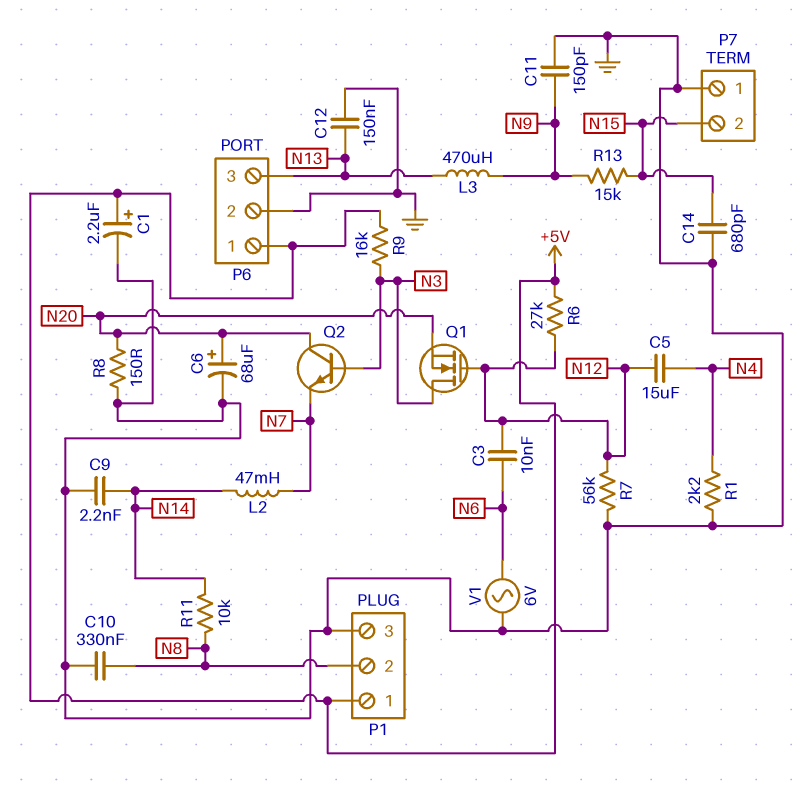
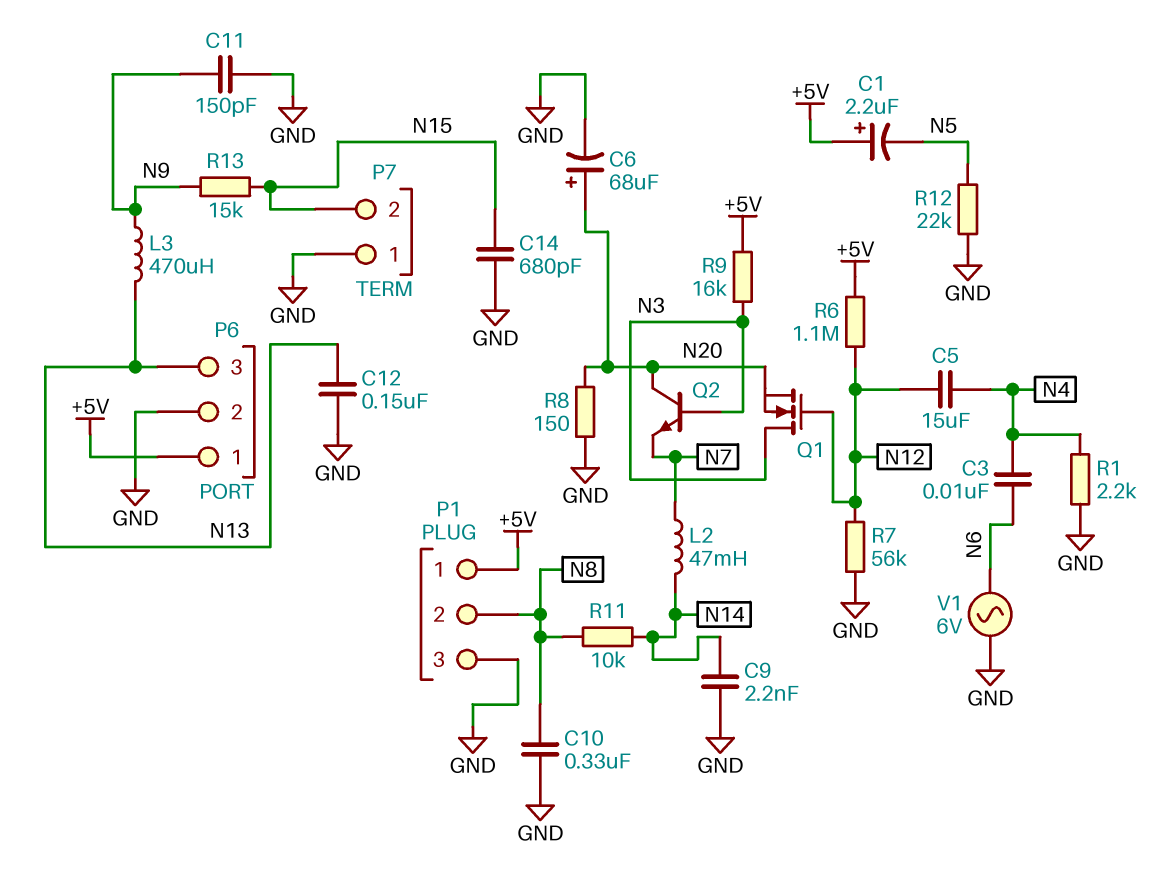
C1: 2.2uF (plus +5V, minus GND) -> 2.2uF (plus +5V, minus N5)
C3: 10nF (N6, N12) -> 10nF (N4, N6)
R6: 27k (+5V, N12) -> 1.1M (+5V, N12)
R12: none -> 22k (GND, N5)

